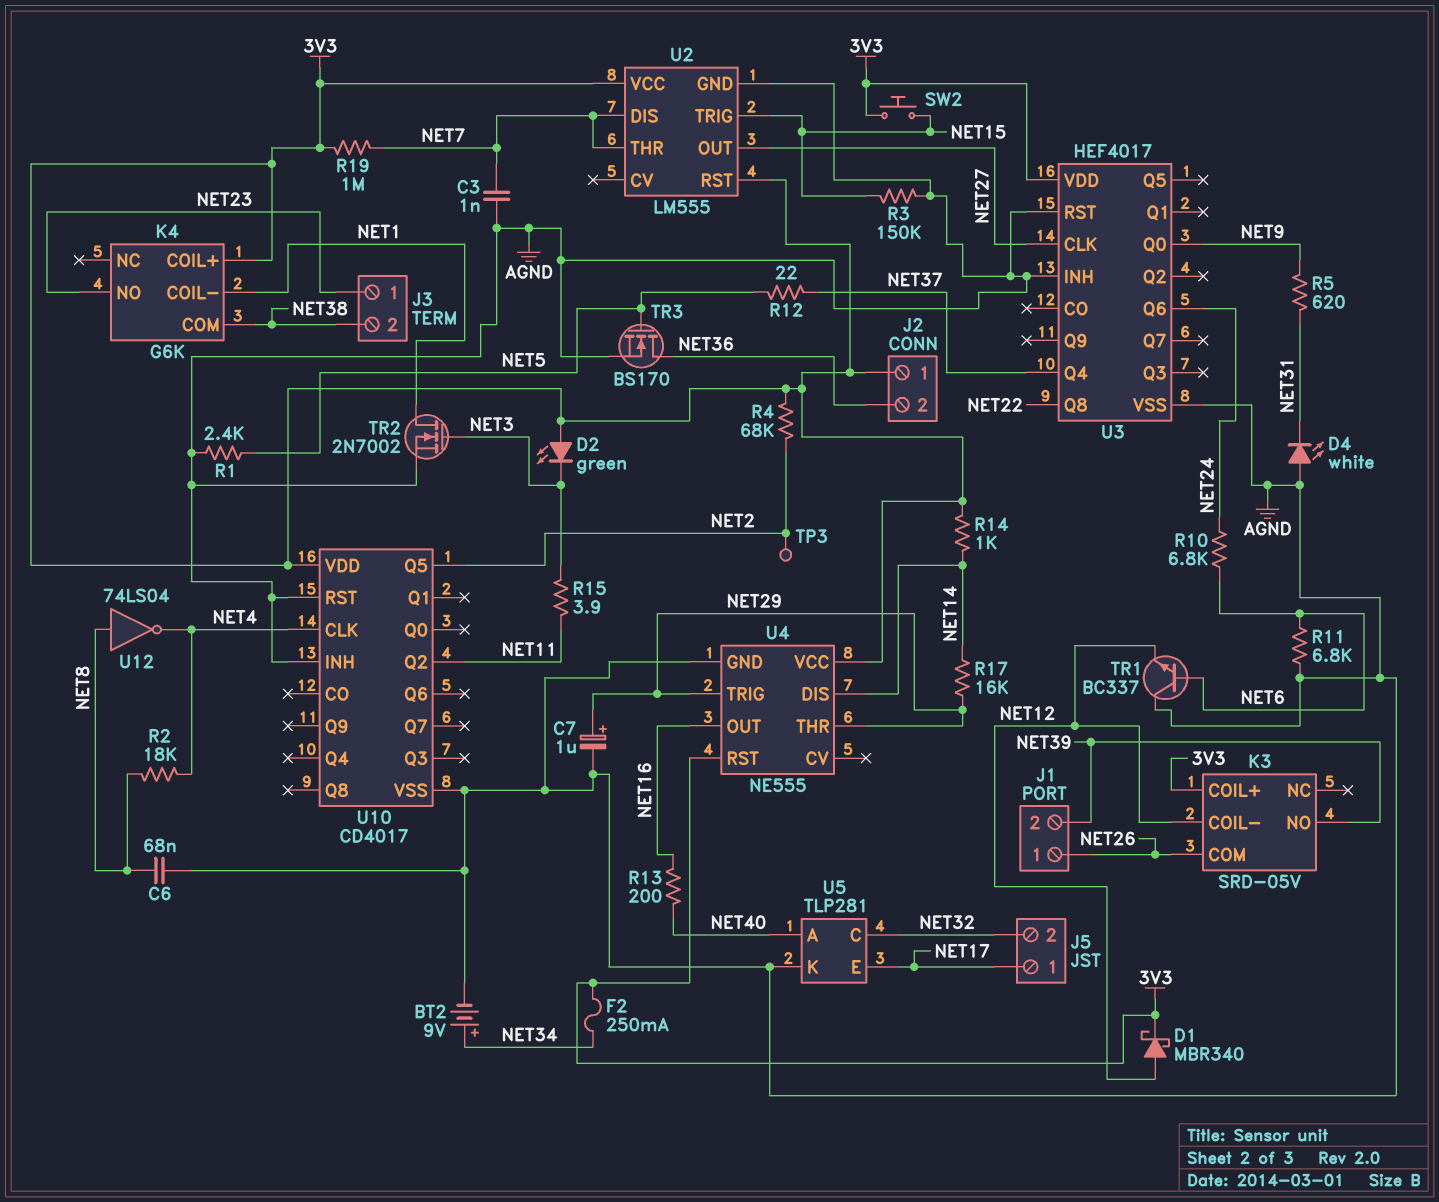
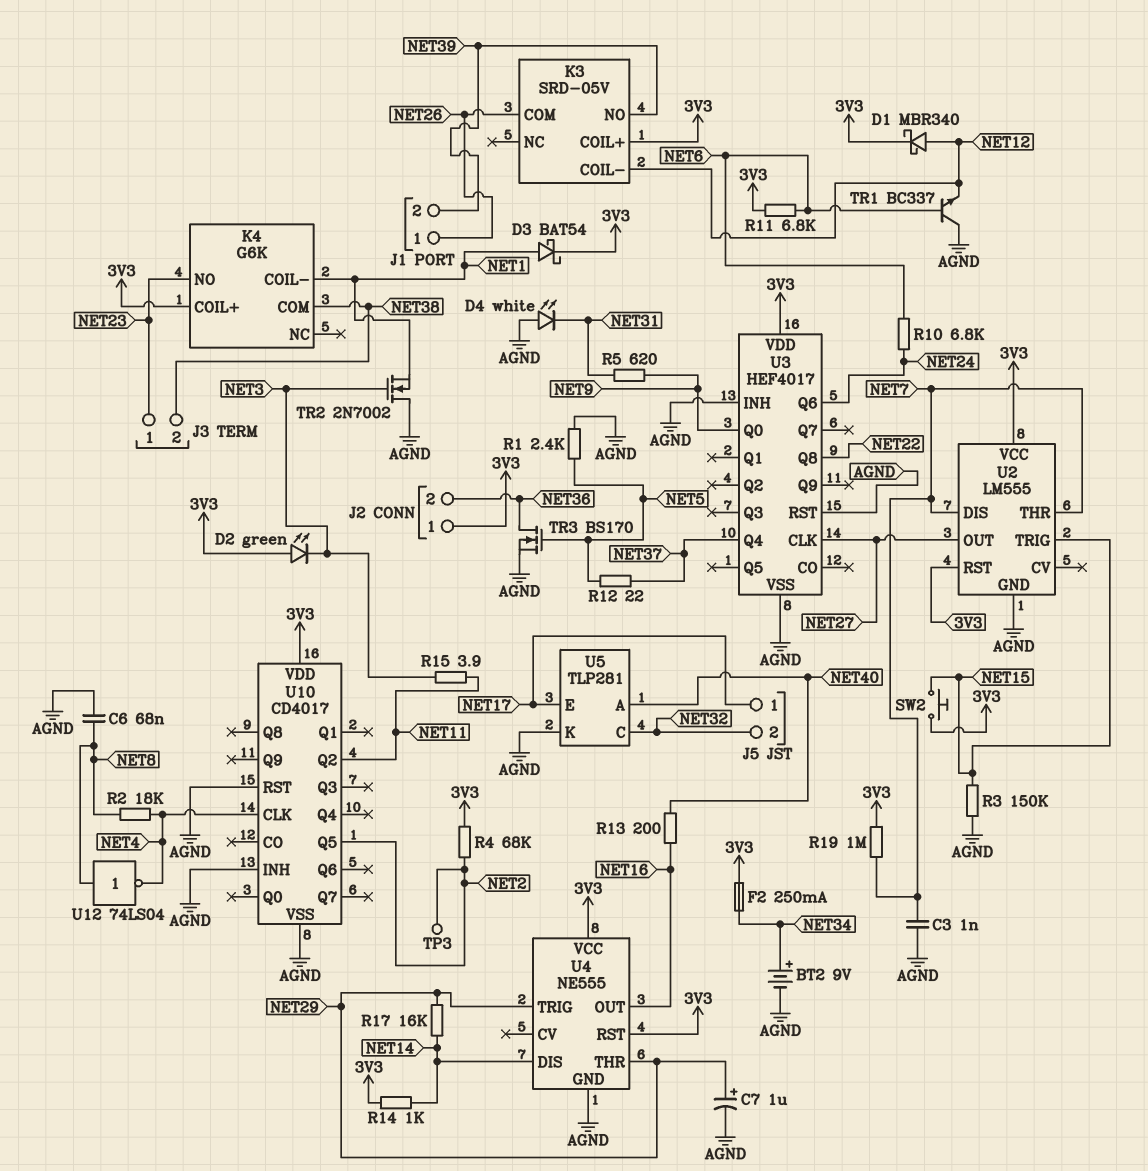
D3: none -> schottky BAT54 (A NET1, K 3V3)
R11: 6.8k (AGND, NET6) -> 6.8k (3V3, NET6)
TR2: NMOS 2N7002 (G NET3, D NET1, S AGND) -> NMOS 2N7002 (G NET3, D AGND, S NET1)

